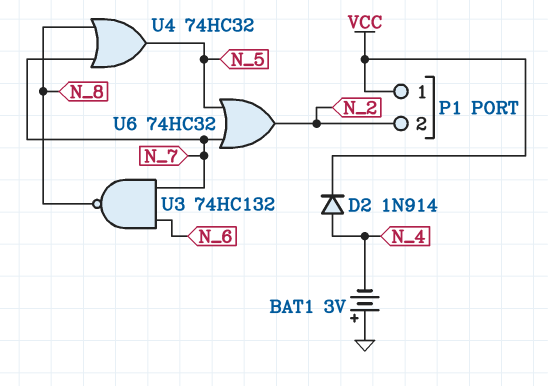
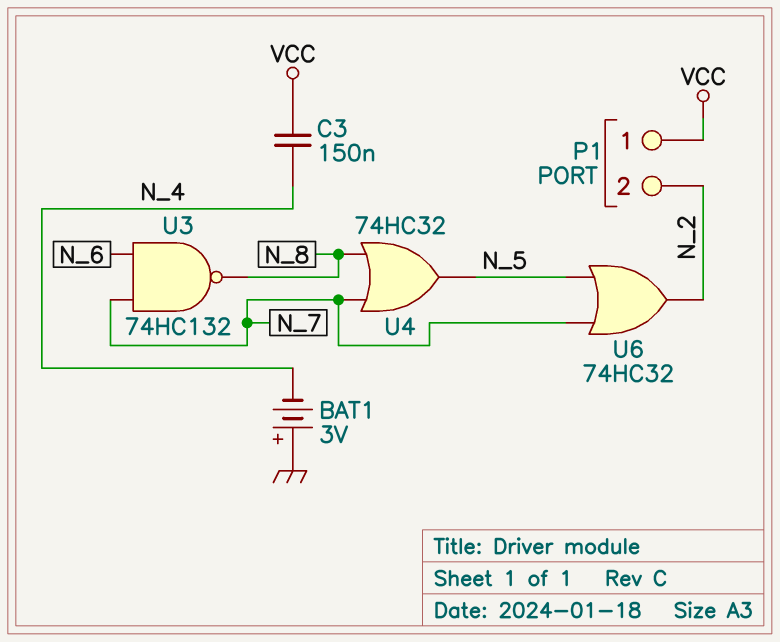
C3: none -> 150nF (N_4, VCC)
D2: diode 1N914 (A N_4, K VCC) -> none

